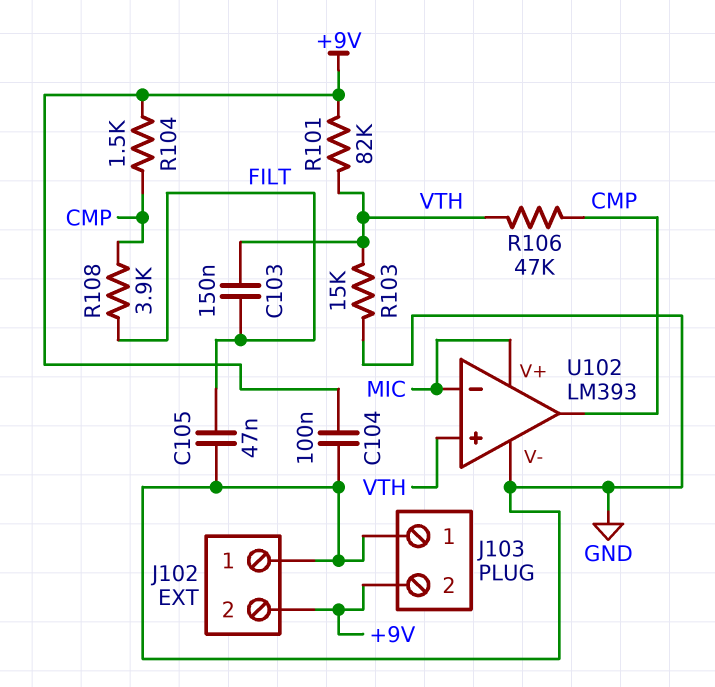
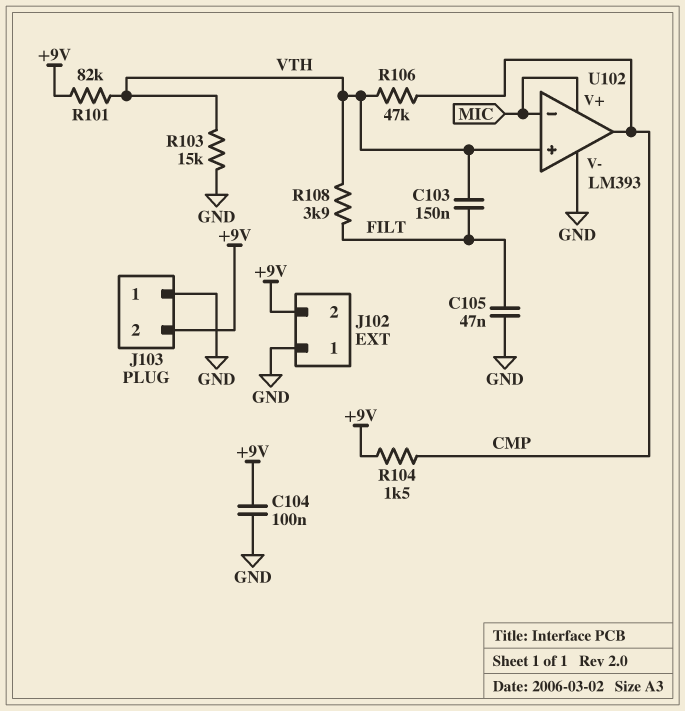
R108: 3.9k (CMP, FILT) -> 3.9k (FILT, VTH)

